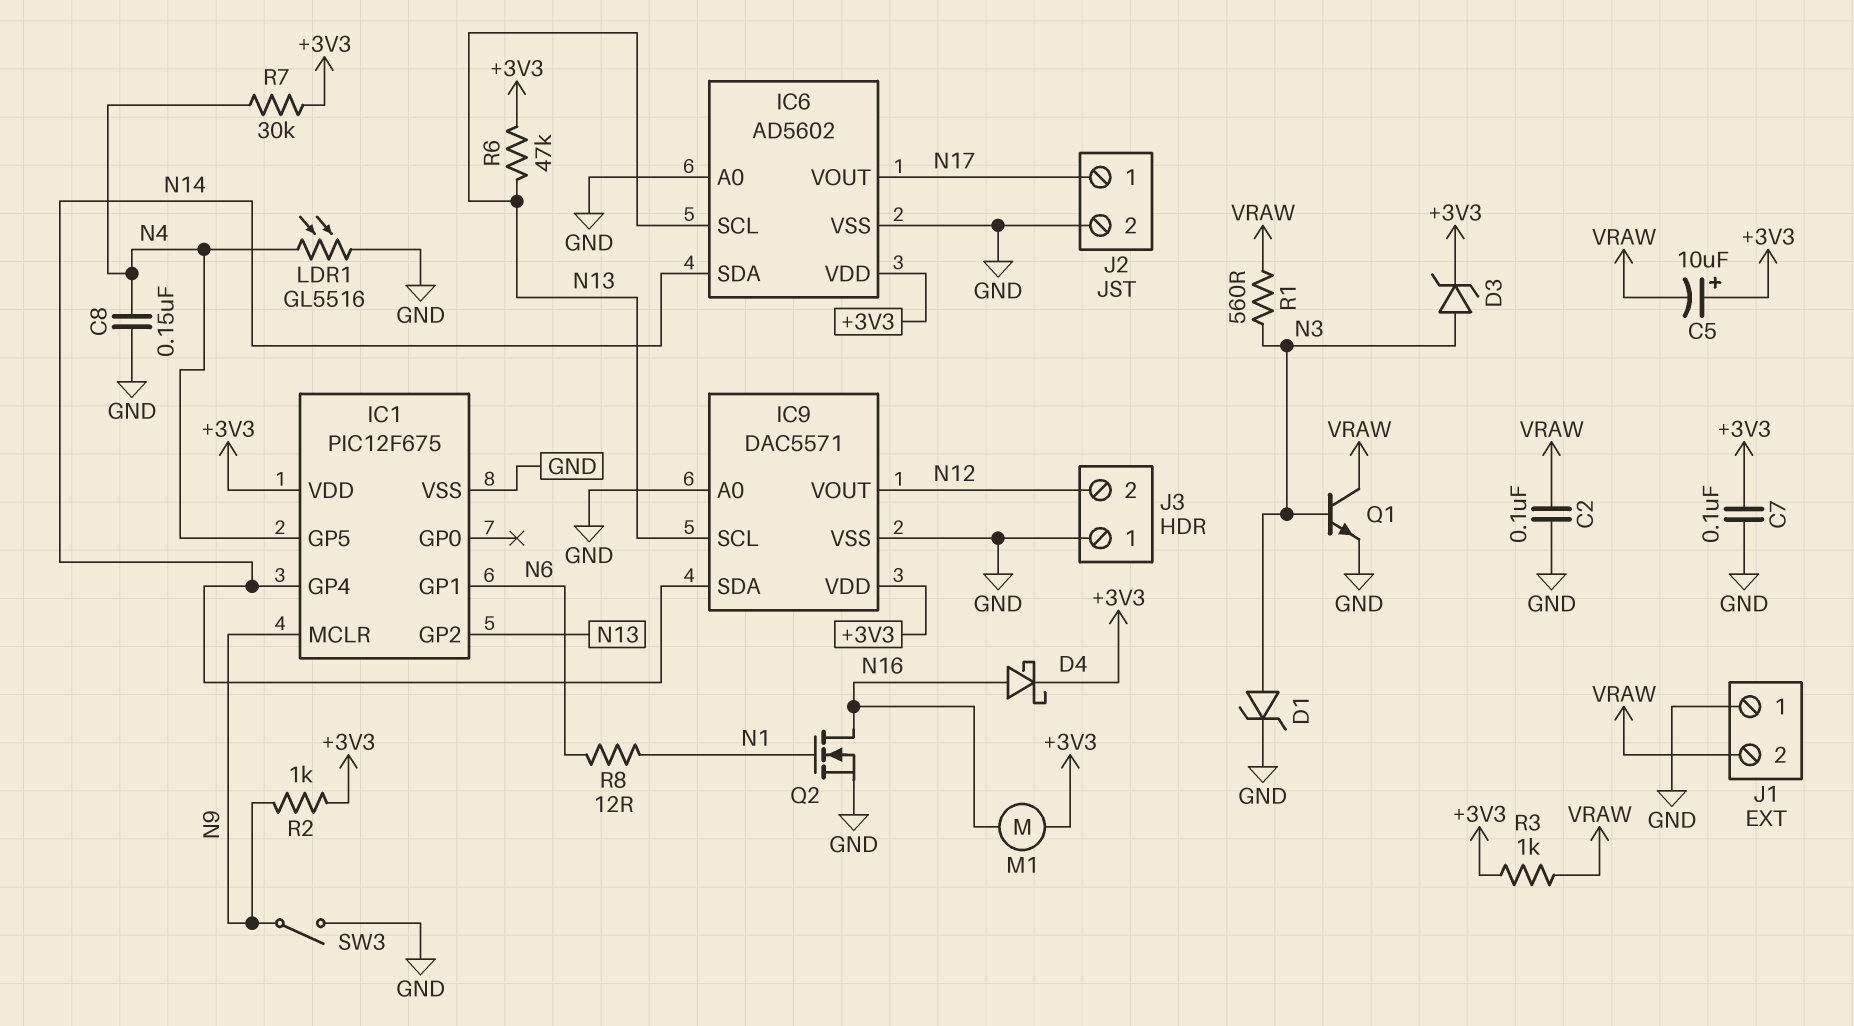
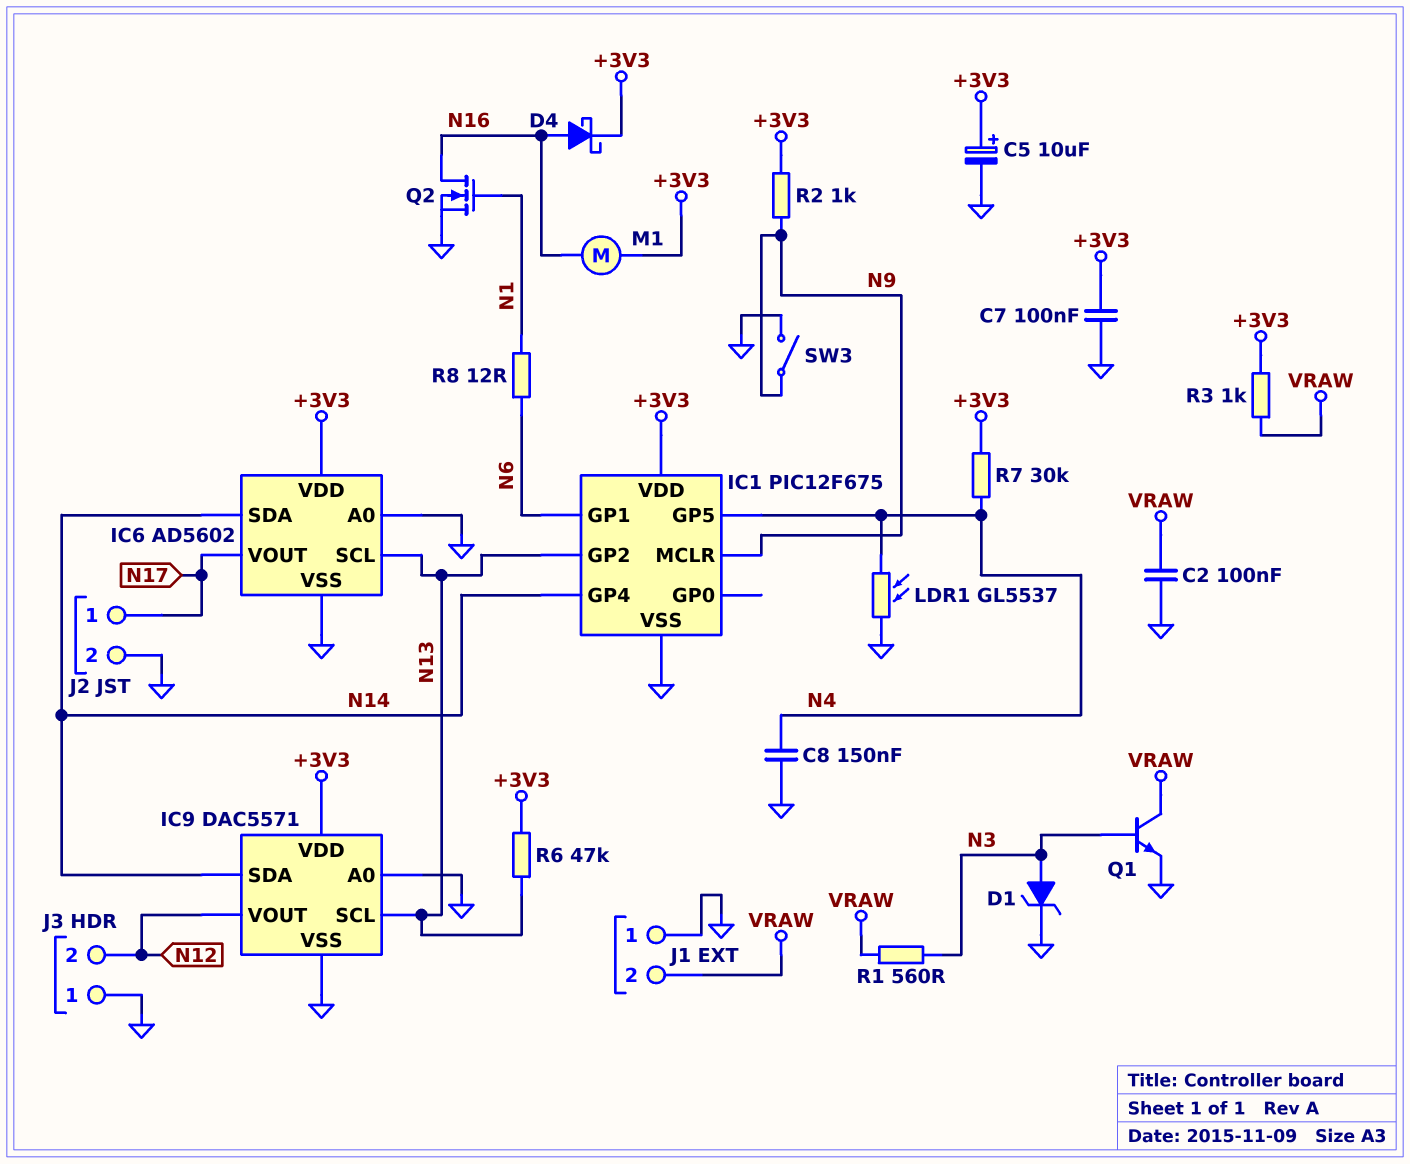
C5: 10uF (plus +3V3, minus VRAW) -> 10uF (plus +3V3, minus GND)
D3: zener (A N3, K +3V3) -> none
LDR1: GL5516 (GND, N4) -> GL5537 (GND, N4)

